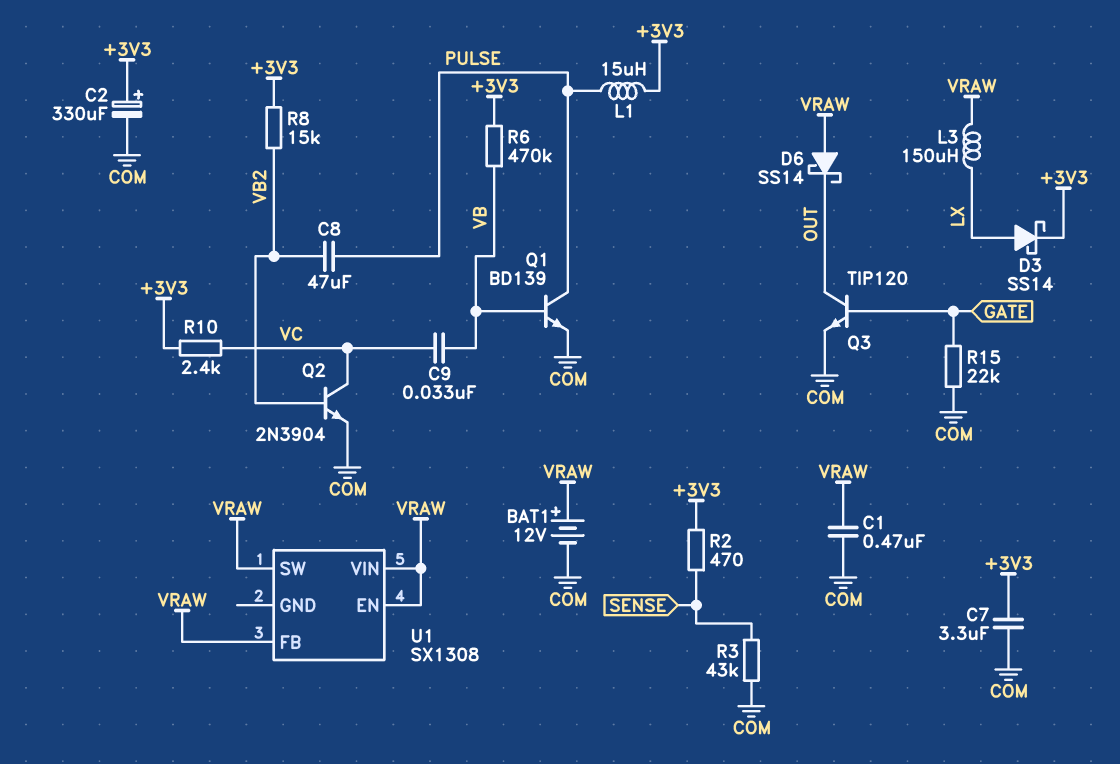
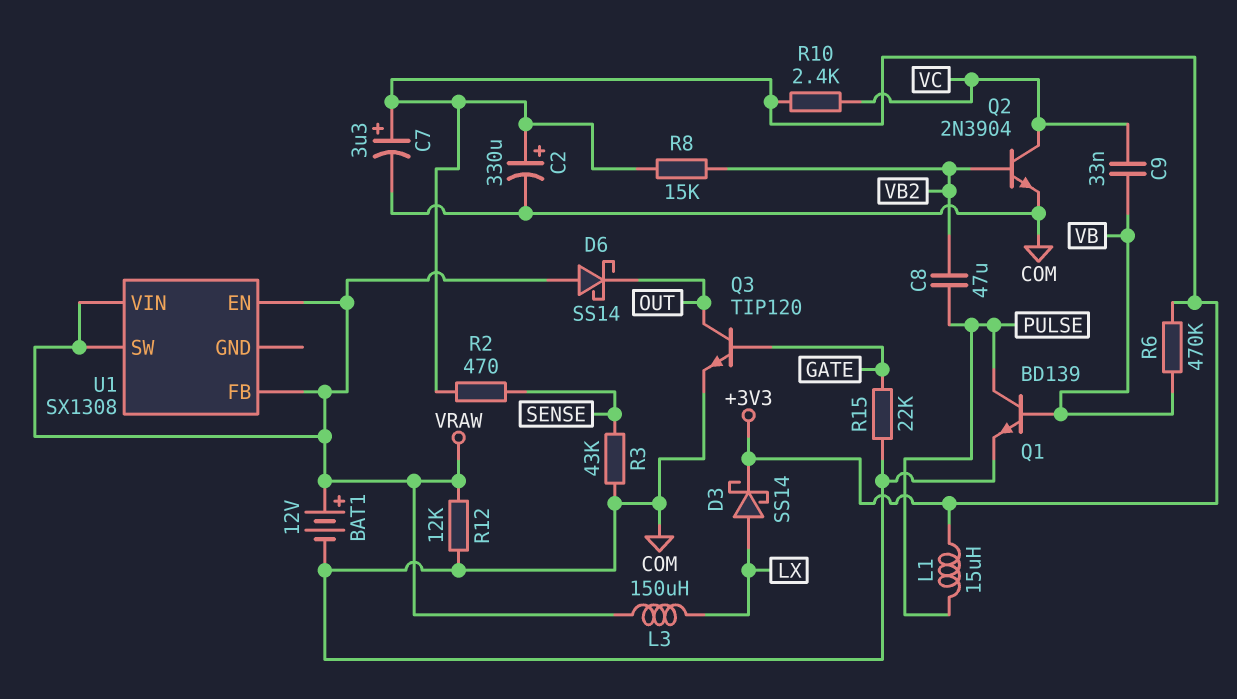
C1: 470nF (COM, VRAW) -> none
C7: 3.3uF (+3V3, COM) -> 3.3uF (plus +3V3, minus COM)
R12: none -> 12k (COM, VRAW)

